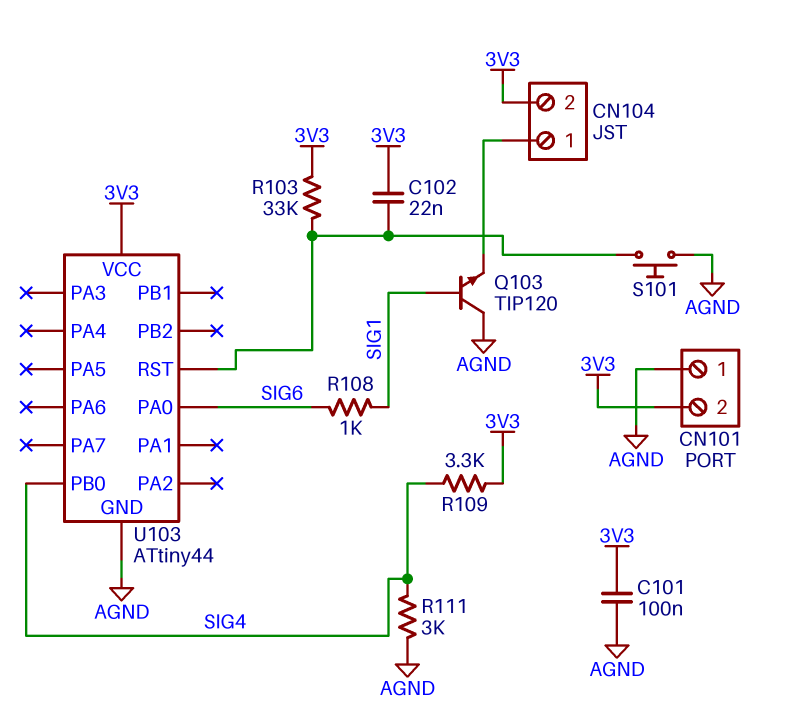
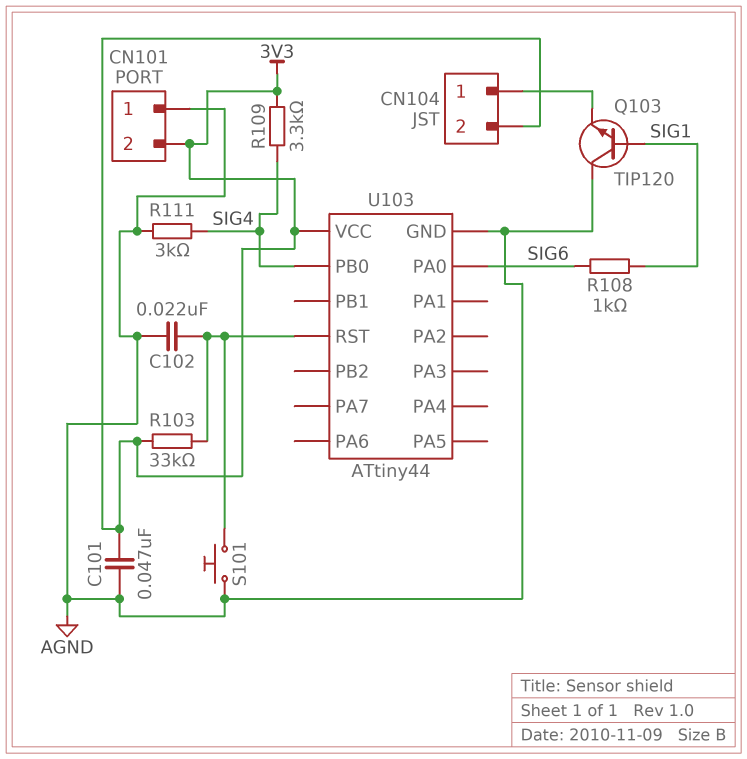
C101: 100nF (3V3, AGND) -> 47nF (3V3, AGND)
C102: 22nF (3V3, U103/RST) -> 22nF (AGND, U103/RST)

